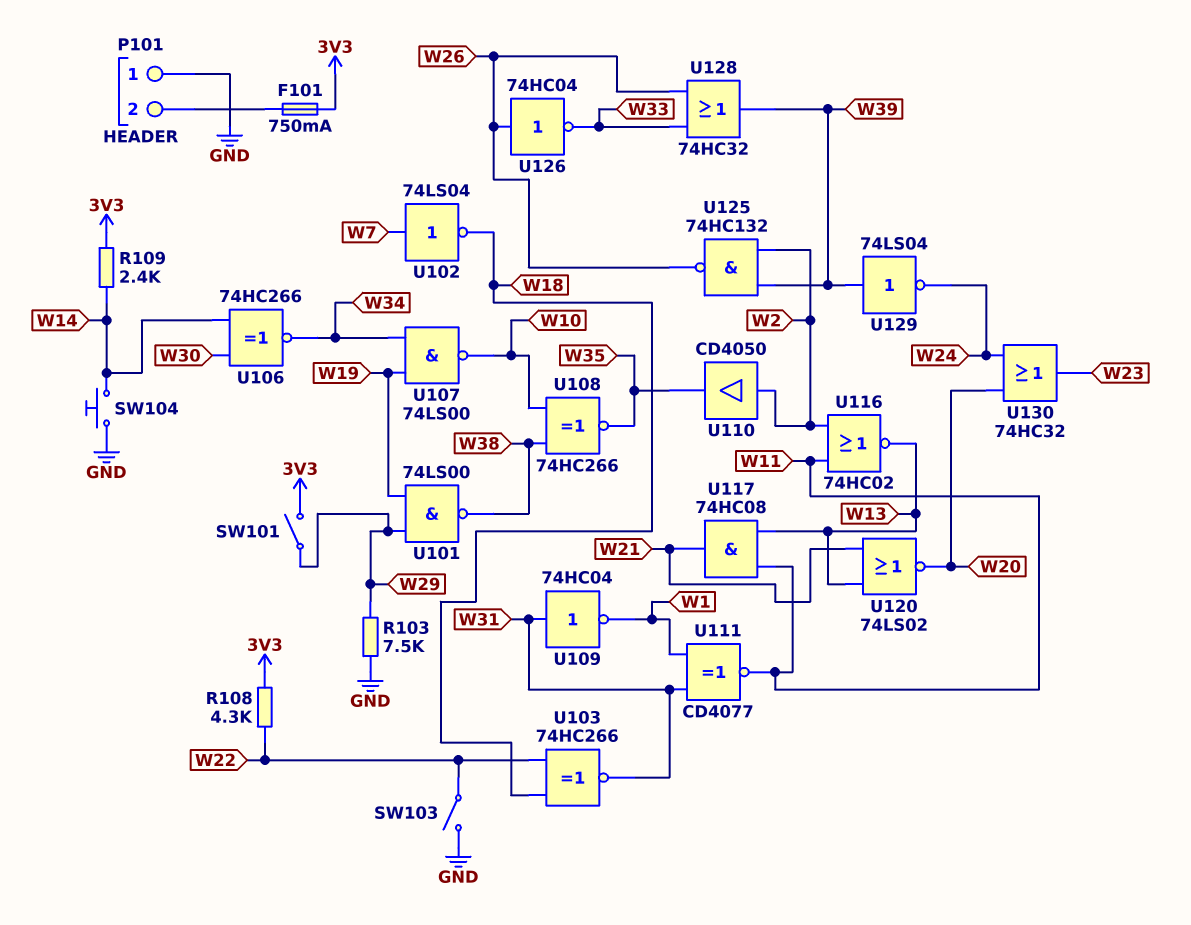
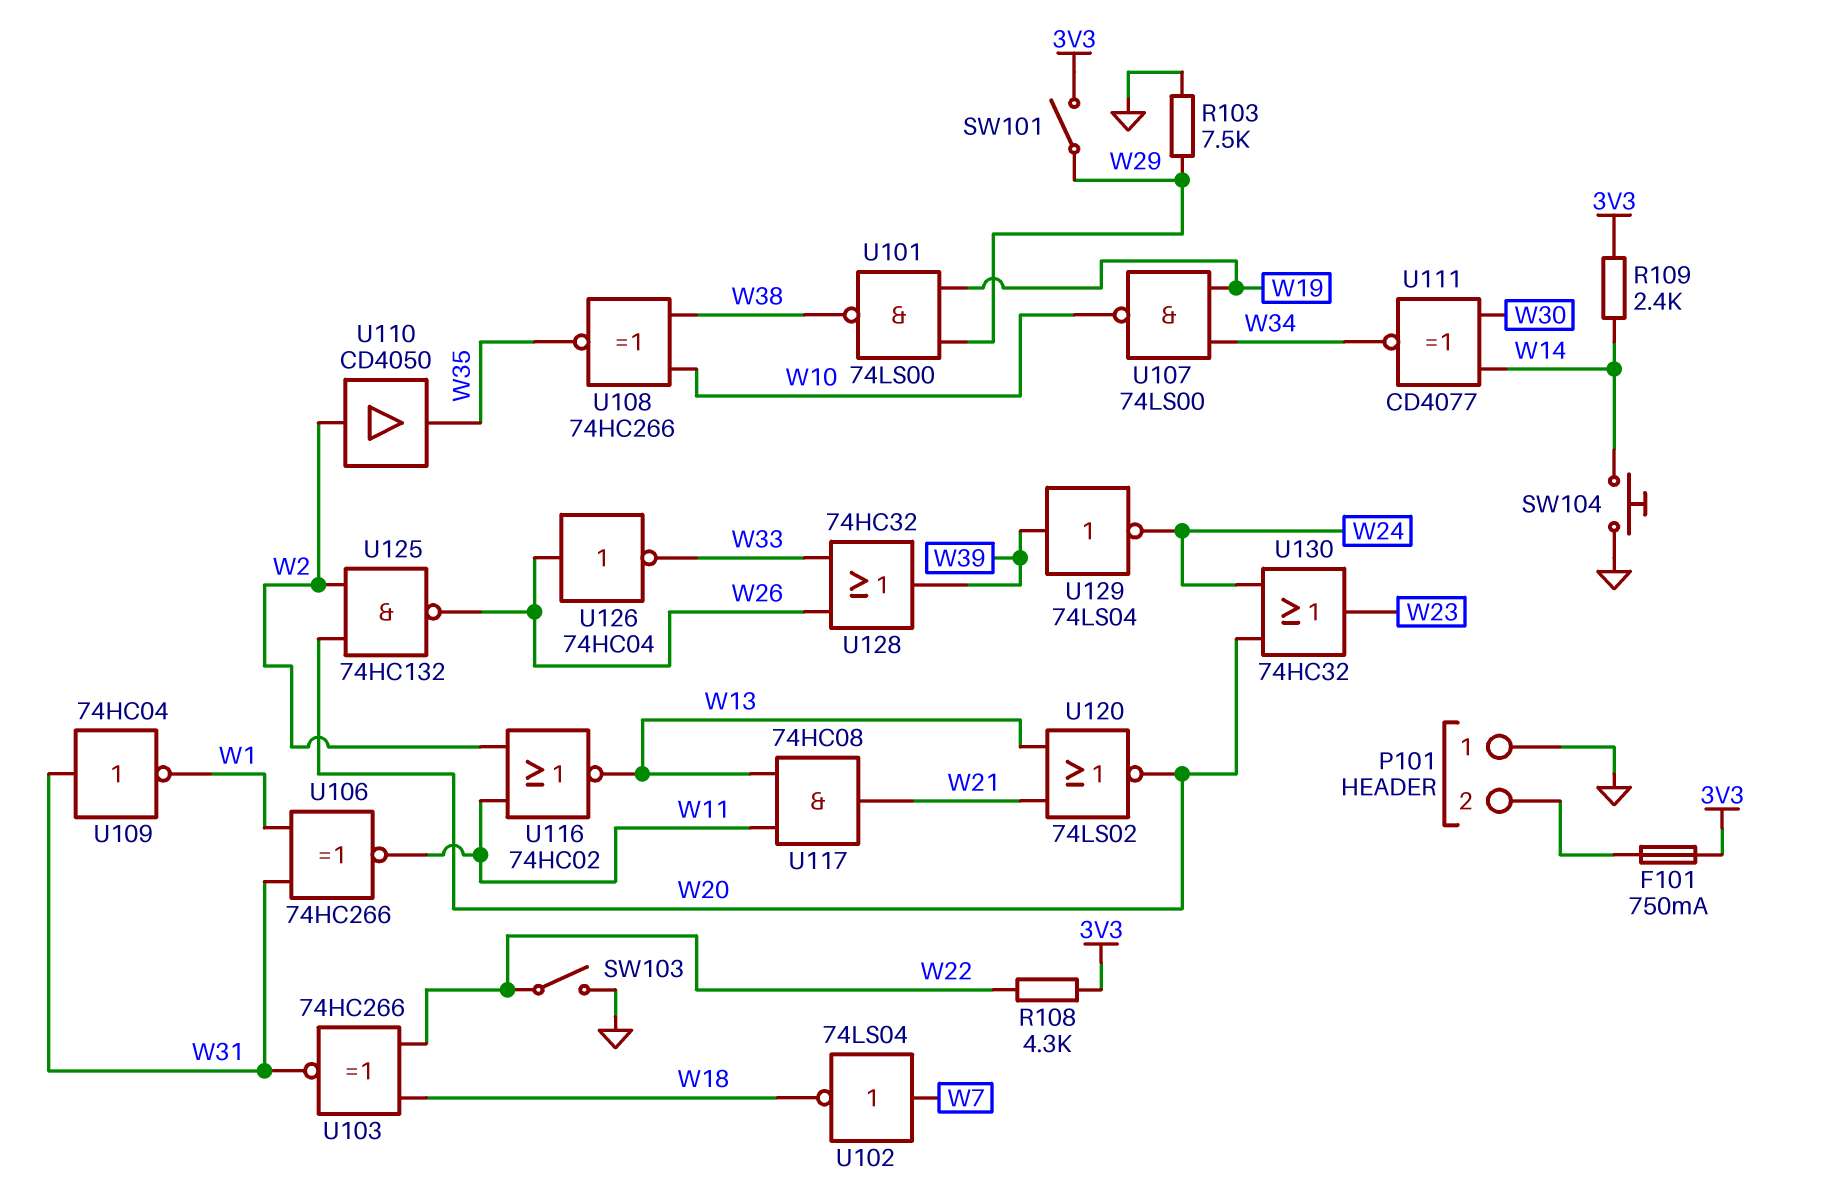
U106: XNOR 74HC266 (in W14, in W30, out W34) -> XNOR 74HC266 (in W1, in W31, out W11)
U111: XNOR CD4077 (in W1, in W31, out W11) -> XNOR CD4077 (in W14, in W30, out W34)
U125: NAND 74HC132 (in W2, in W39, out W26) -> NAND 74HC132 (in W2, in W20, out W26)

